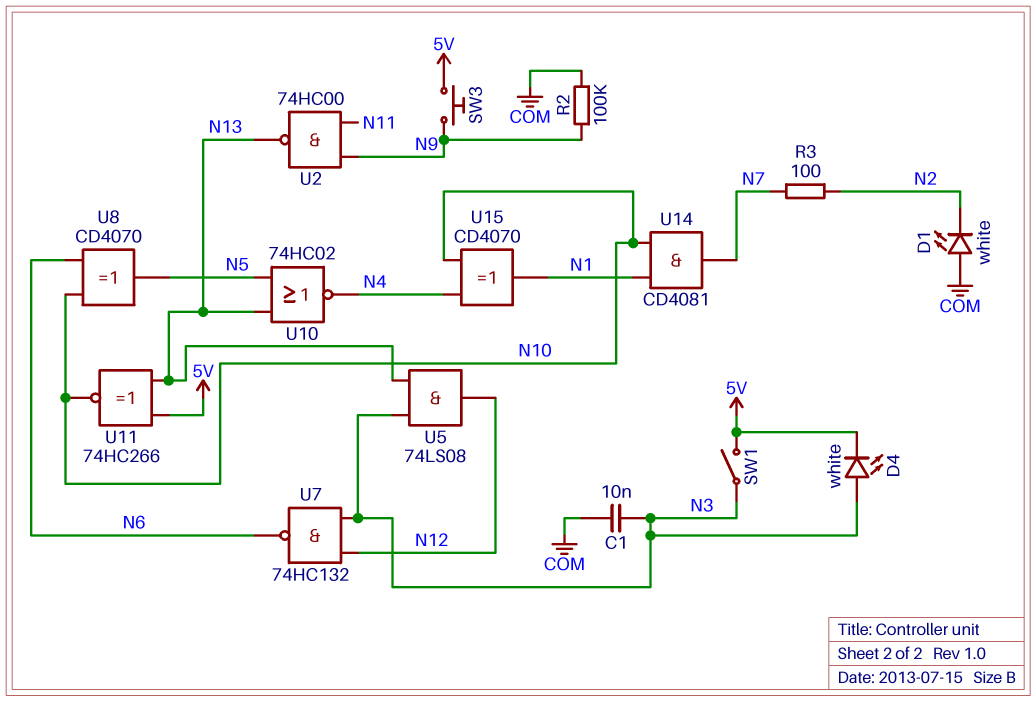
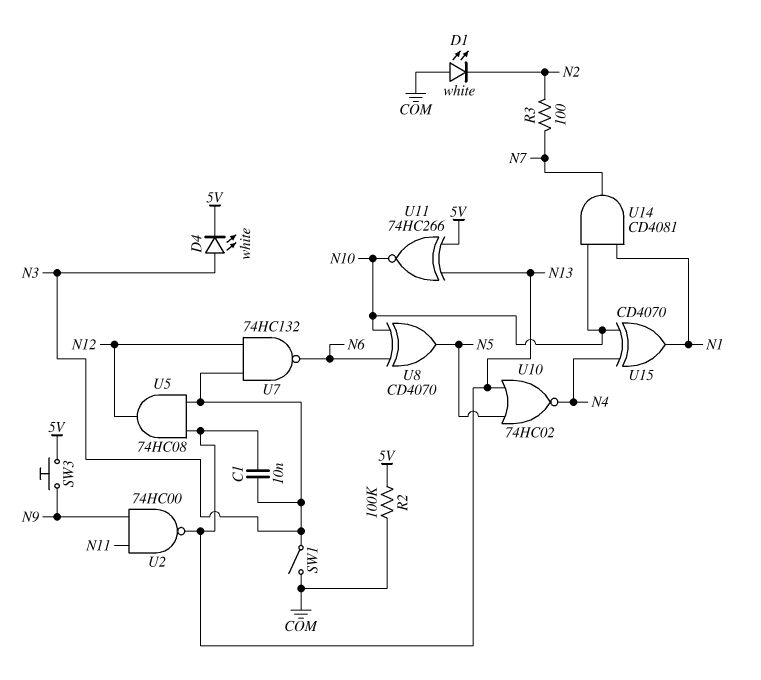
C1: 10nF (COM, N3) -> 10nF (N3, N13)
R2: 100k (COM, N9) -> 100k (5V, COM)
SW1: switch (5V, N3) -> switch (COM, N3)
U5: AND 74LS08 (in N3, in N13, out N12) -> AND 74HC08 (in N3, in N13, out N12)

